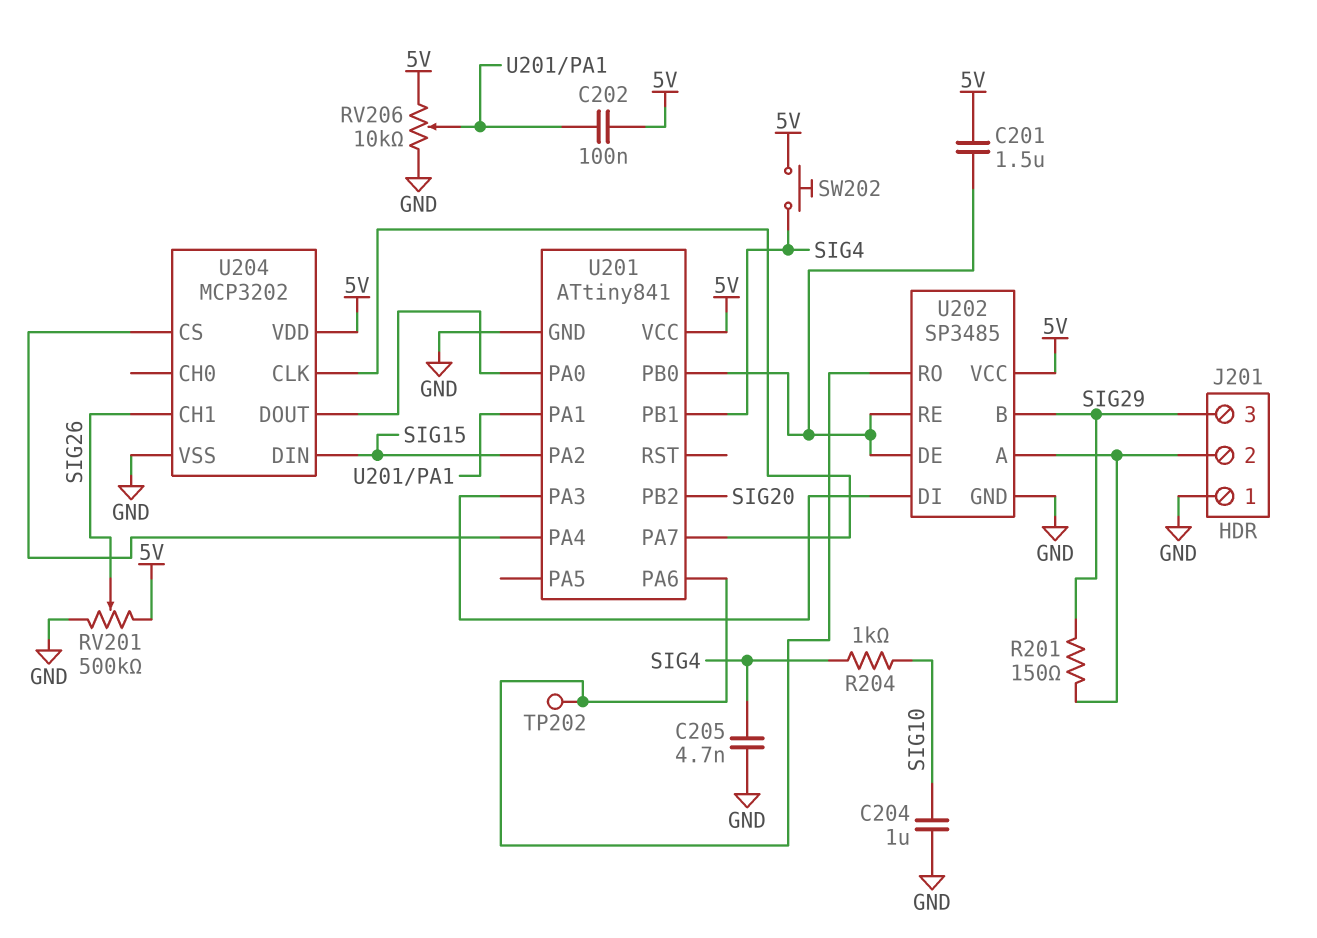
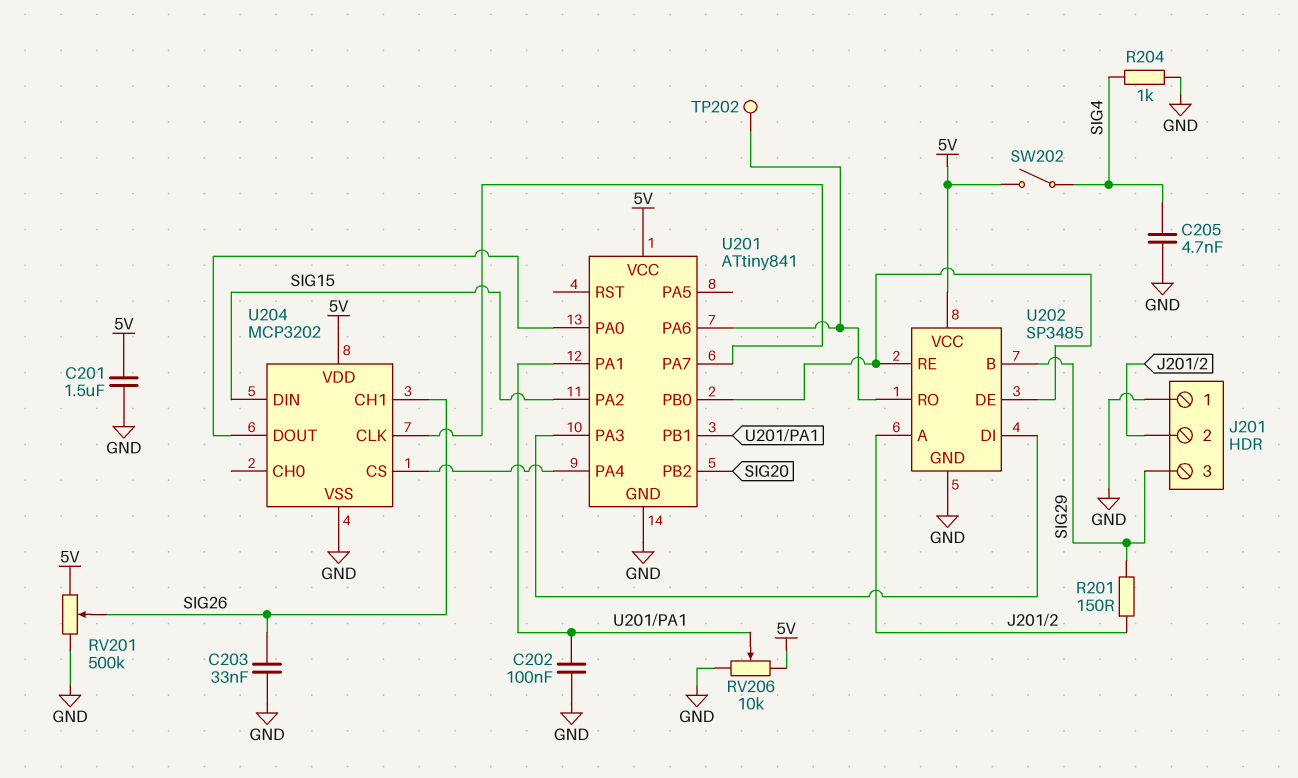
C201: 1.5uF (5V, U201/PB0) -> 1.5uF (5V, GND)
C202: 100nF (5V, U201/PA1) -> 100nF (GND, U201/PA1)
C203: none -> 33nF (GND, SIG26)
C204: 1uF (GND, SIG10) -> none
R204: 1k (SIG4, SIG10) -> 1k (GND, SIG4)
SW202: button (5V, SIG4) -> switch (5V, SIG4)
U201 pin PB1: SIG4 -> U201/PA1

